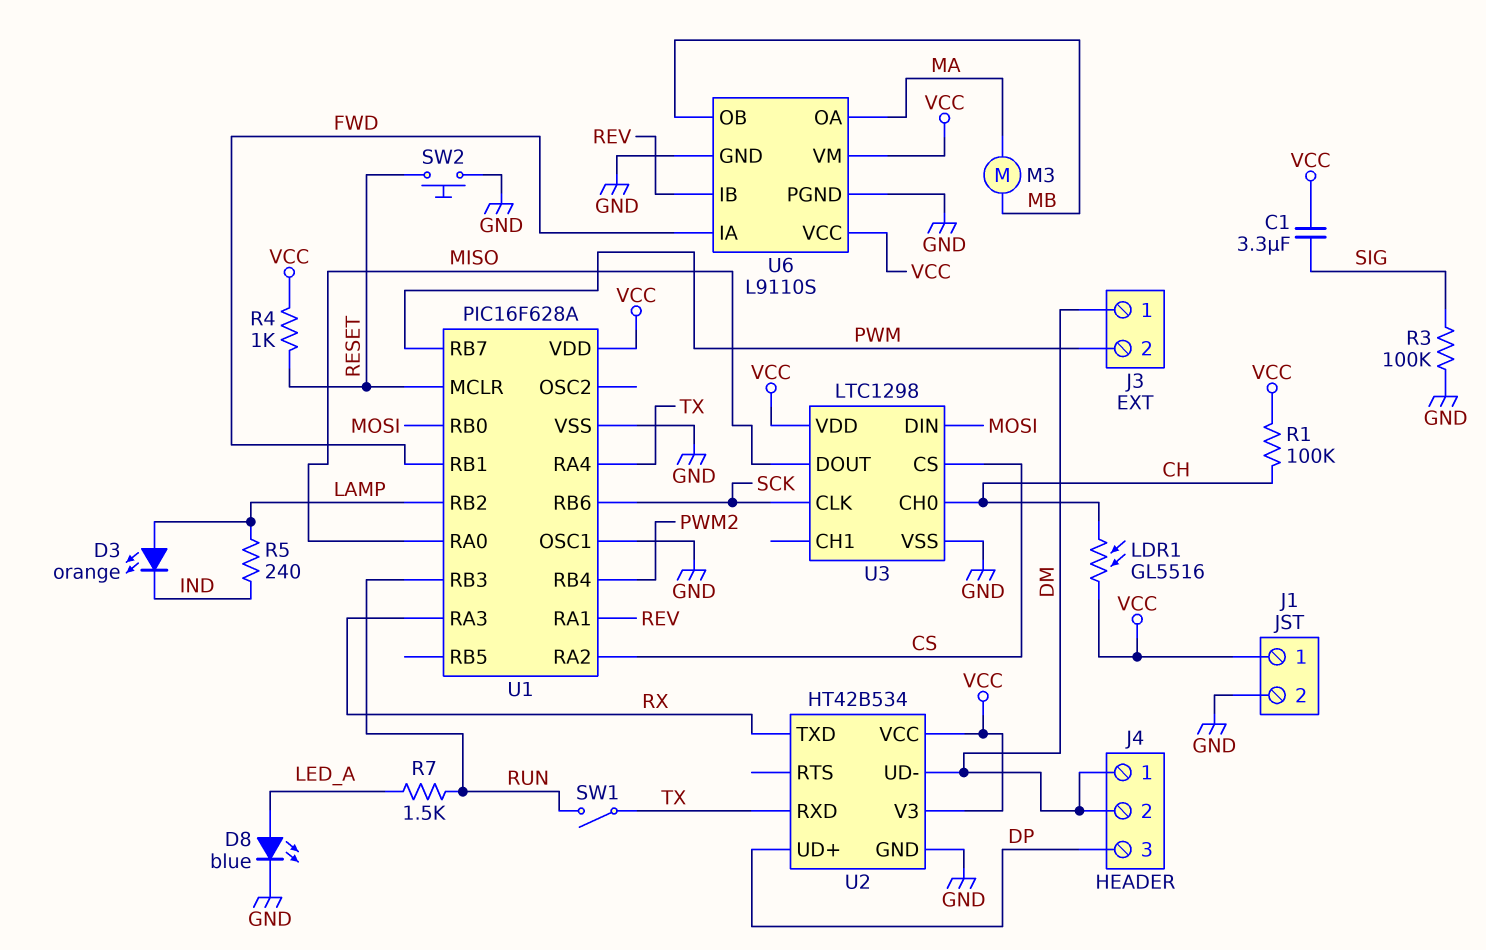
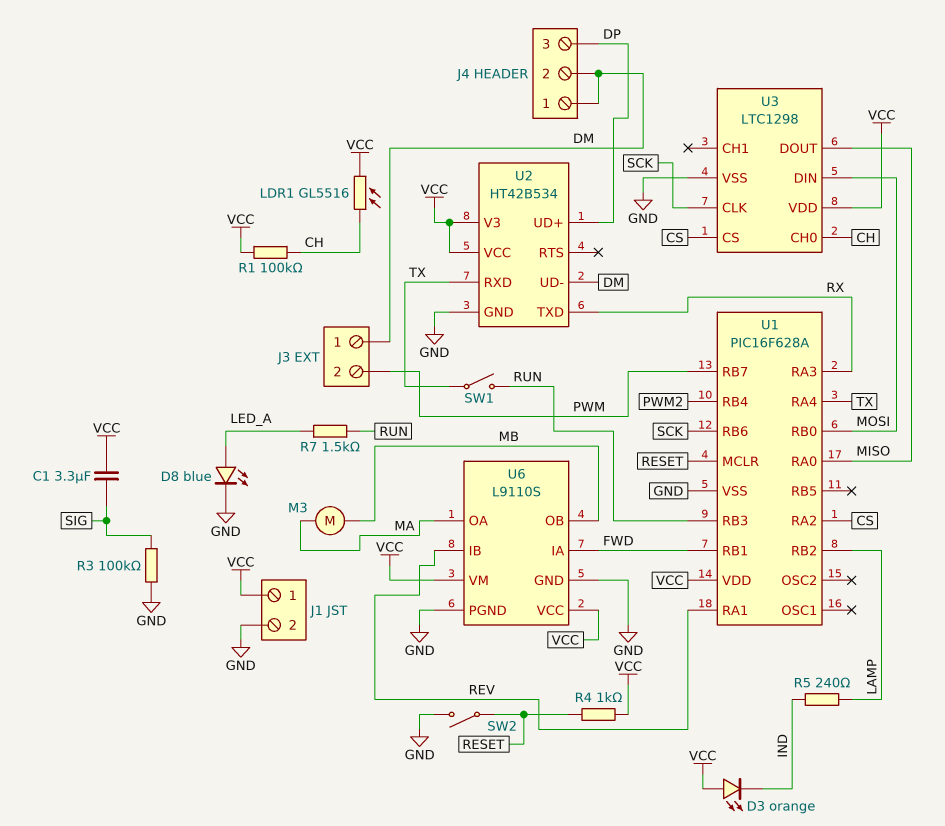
D3: LED orange (A LAMP, K IND) -> LED orange (A VCC, K IND)
SW2: button (GND, RESET) -> switch (GND, RESET)
U1 pin OSC1: GND -> none

